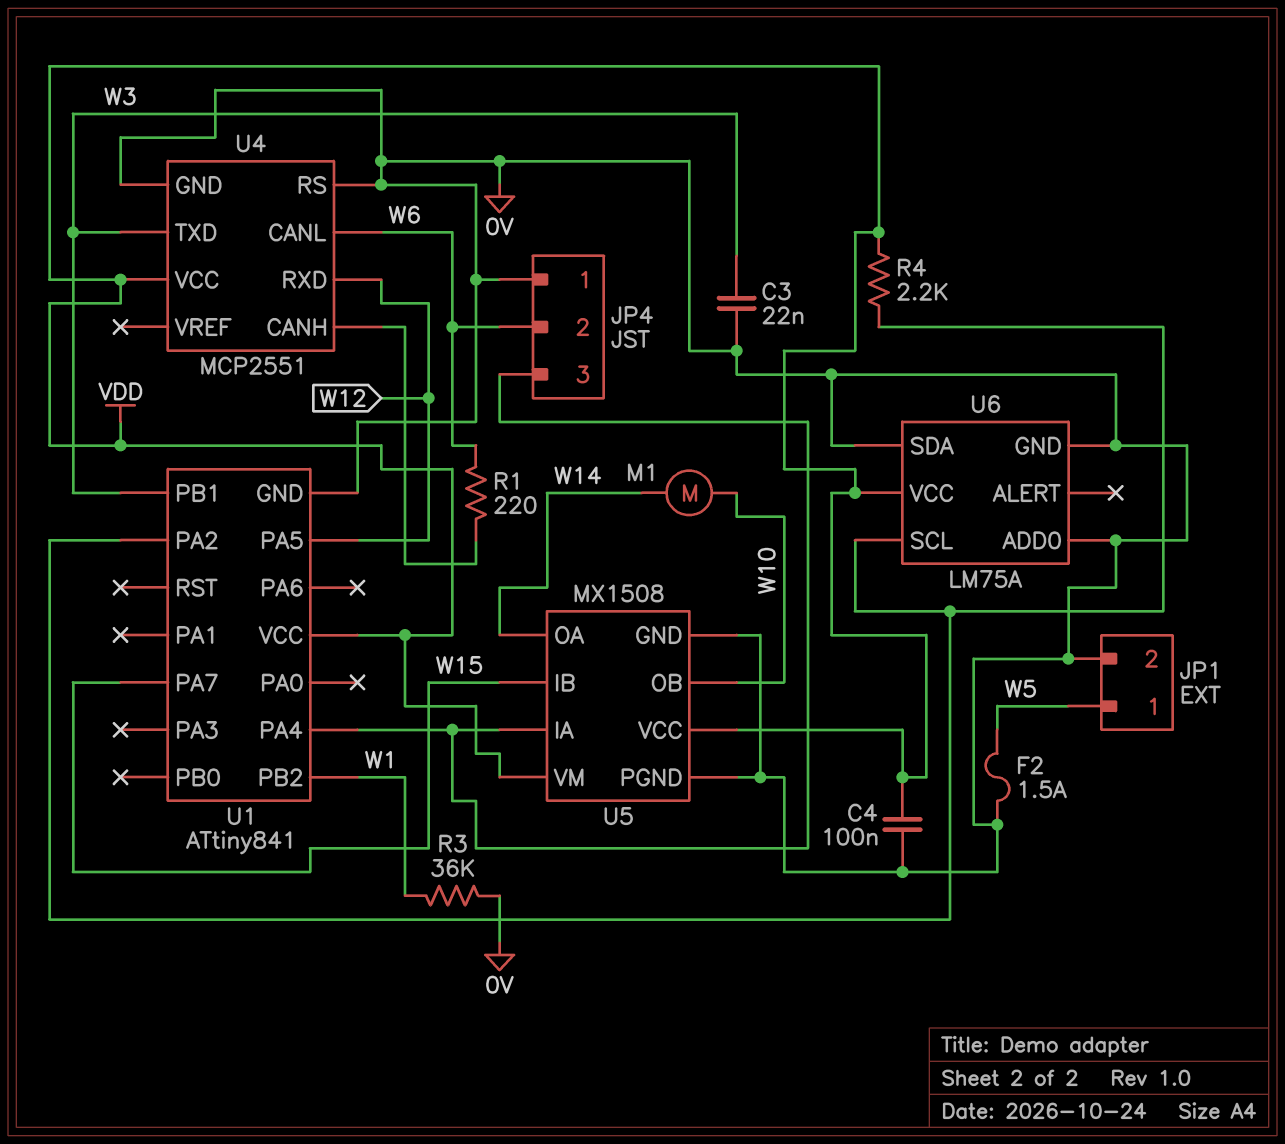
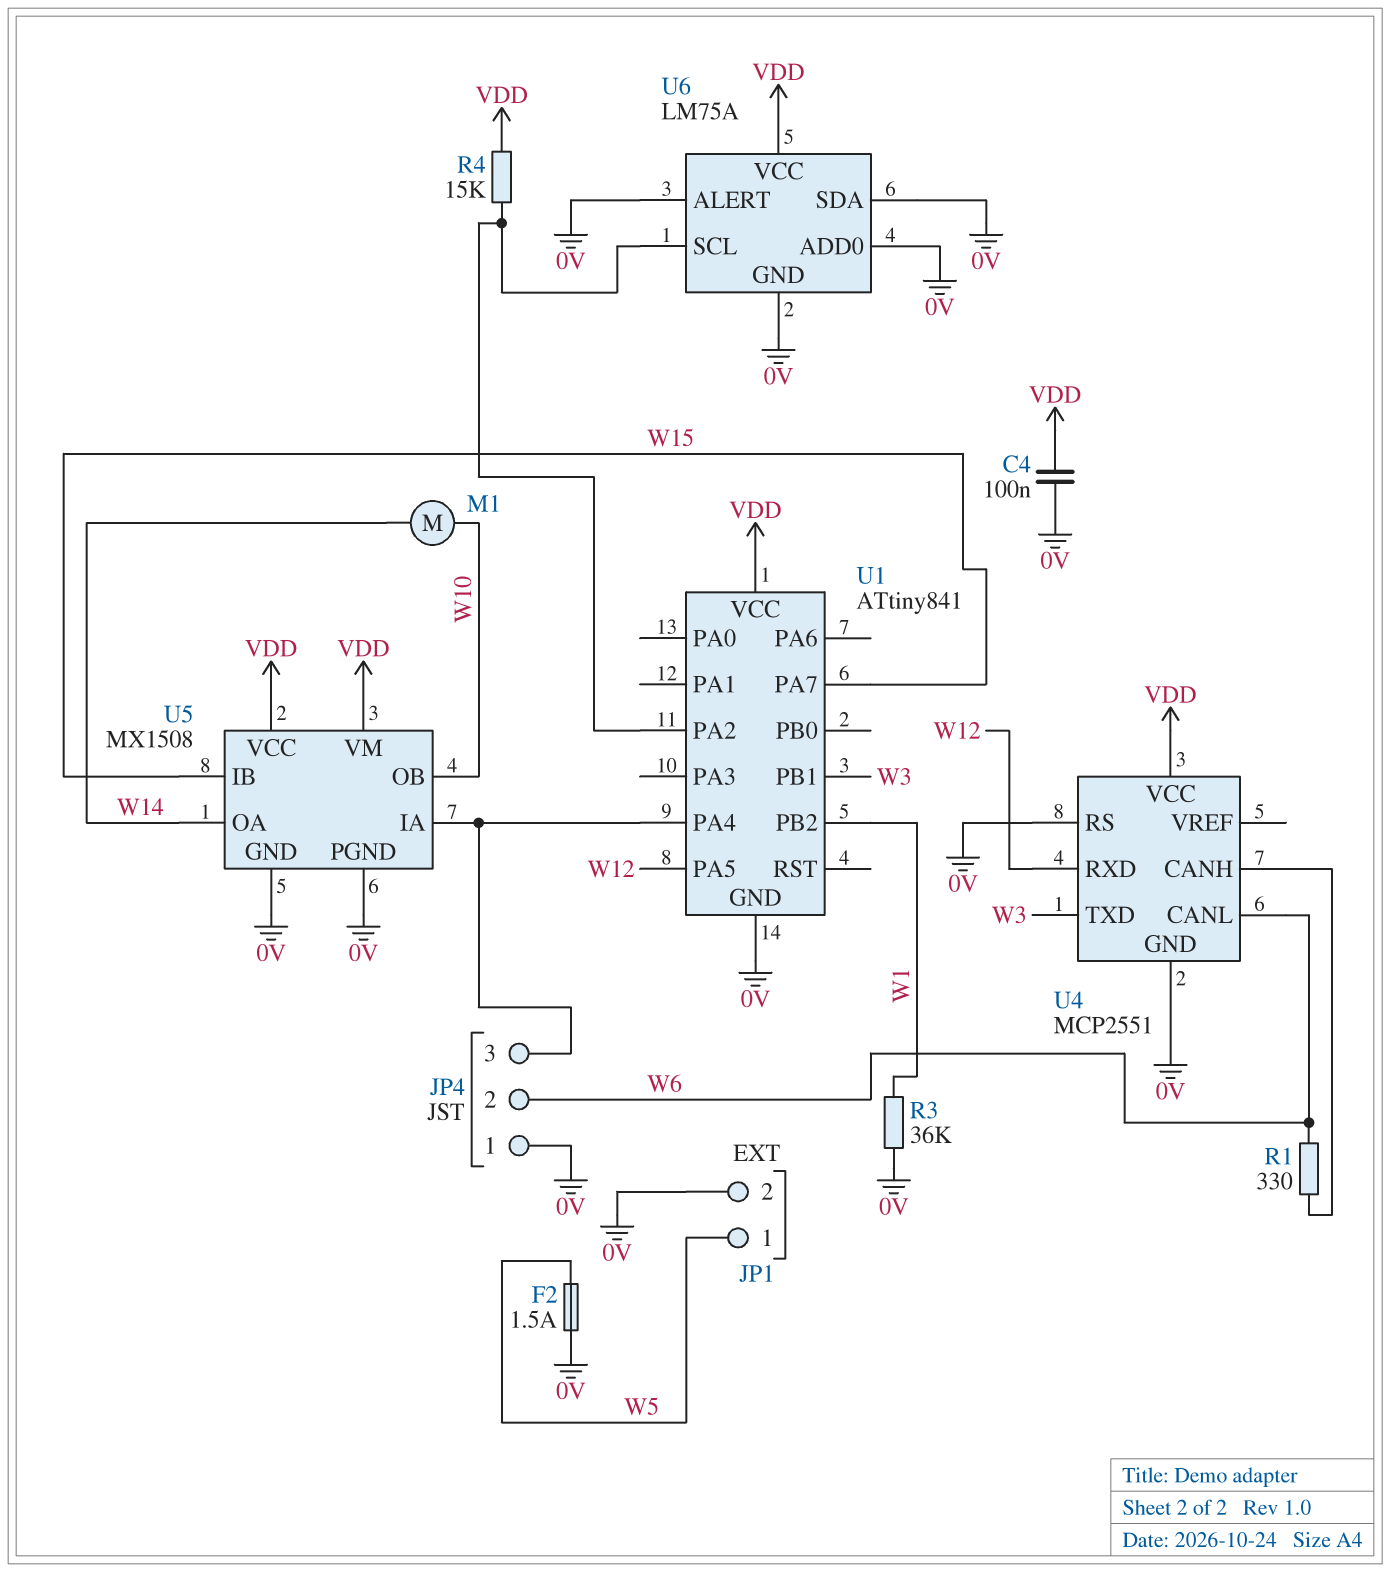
C3: 22nF (0V, W3) -> none
R1: 220 (U4/CANH, W6) -> 330 (U4/CANH, W6)
R4: 2.2k (U1/PA2, VDD) -> 15k (U1/PA2, VDD)
U6 pin ALERT: none -> 0V

